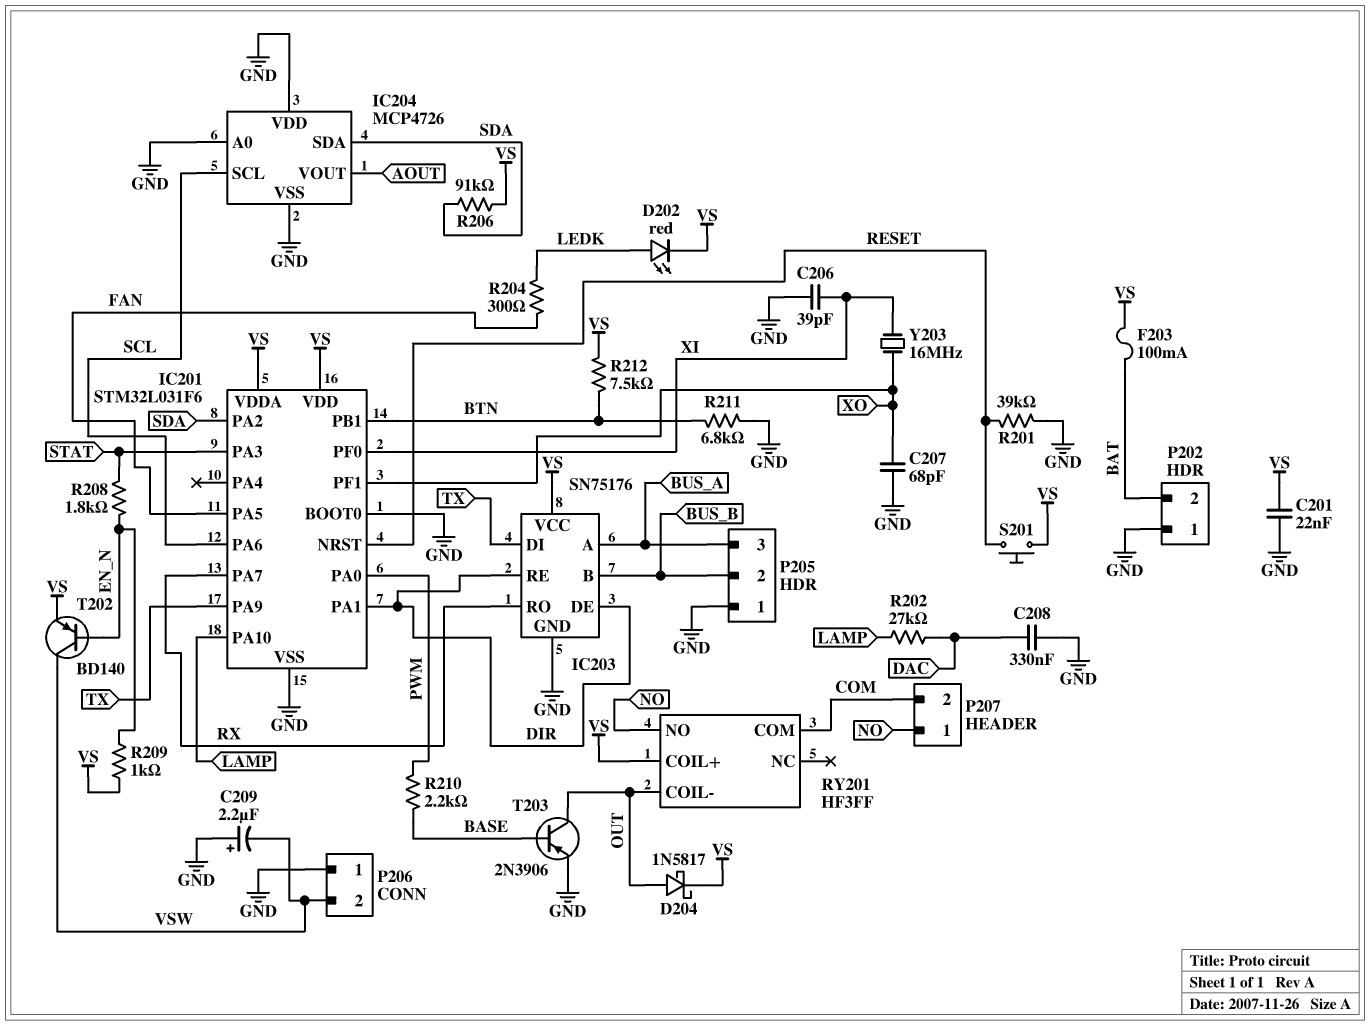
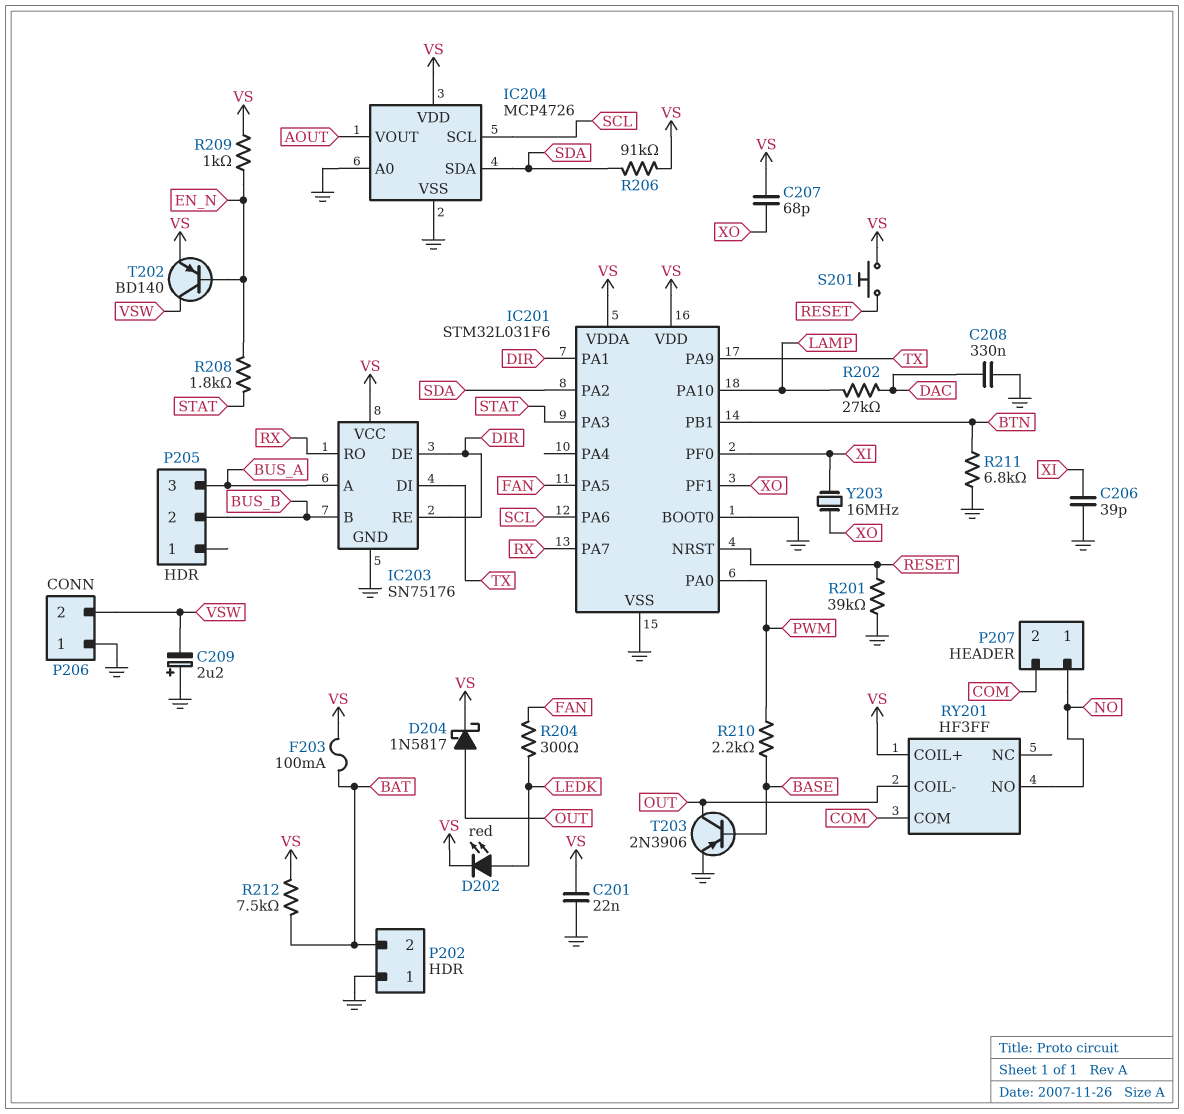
C207: 68pF (GND, XO) -> 68pF (VS, XO)
IC204 pin VDD: GND -> VS
P205 pin 1: GND -> none
R212: 7.5k (BTN, VS) -> 7.5k (BAT, VS)

